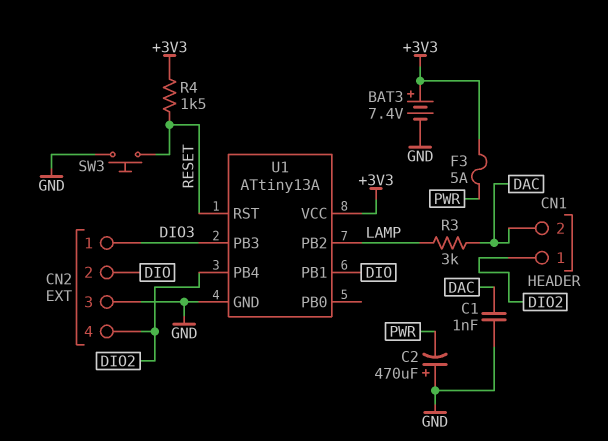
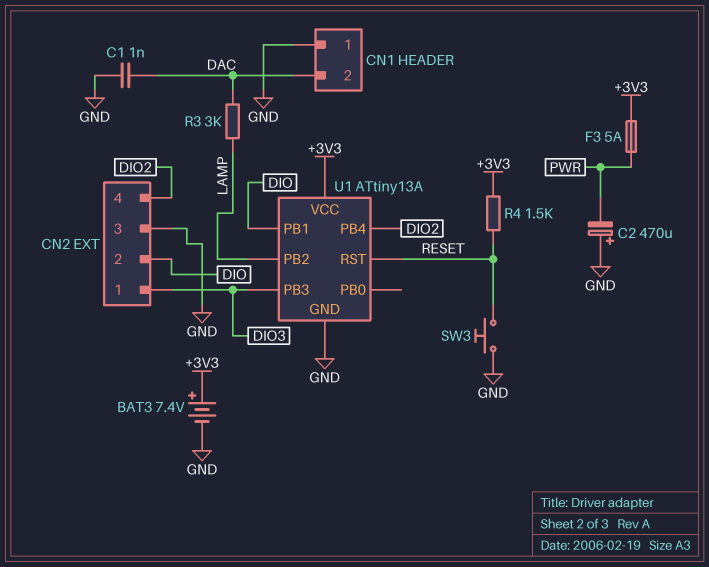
CN1 pin 1: DIO2 -> GND

